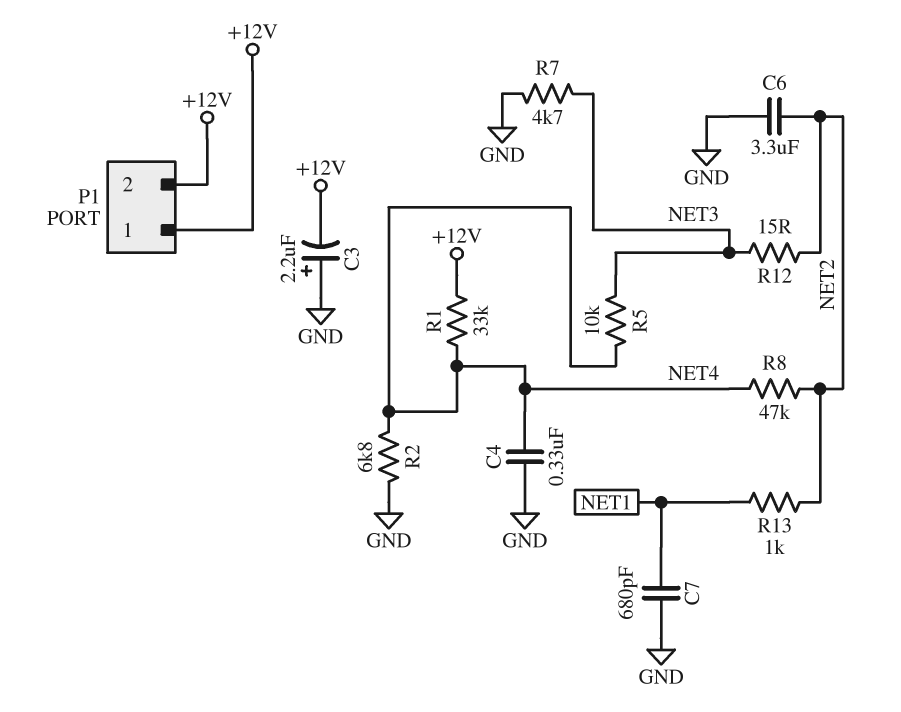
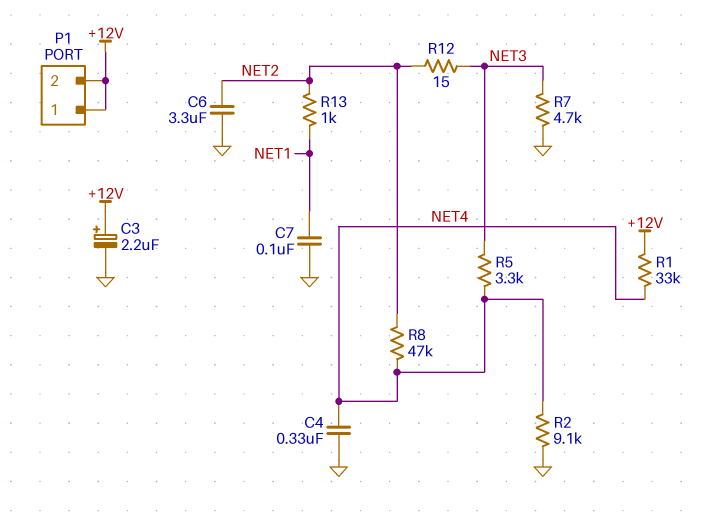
C3: 2.2uF (plus GND, minus +12V) -> 2.2uF (plus +12V, minus GND)
C7: 680pF (GND, NET1) -> 100nF (GND, NET1)
R2: 6.8k (GND, NET4) -> 9.1k (GND, NET4)
R5: 10k (NET3, NET4) -> 3.3k (NET3, NET4)

